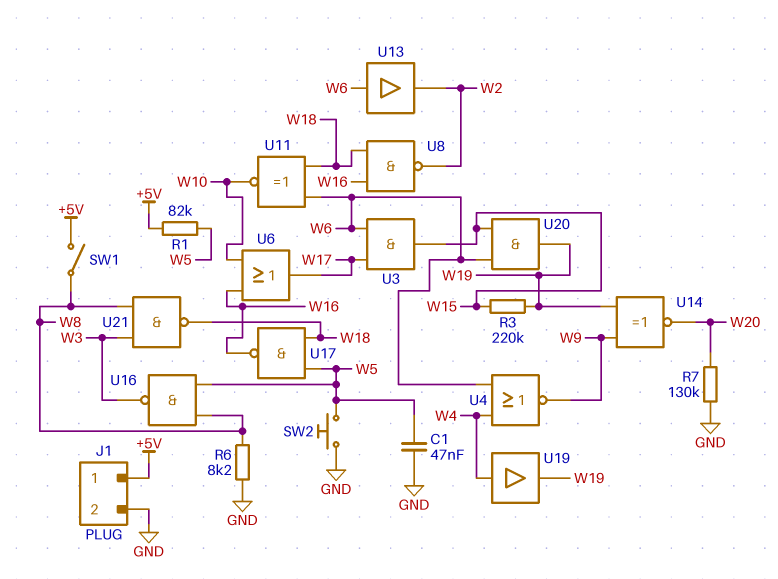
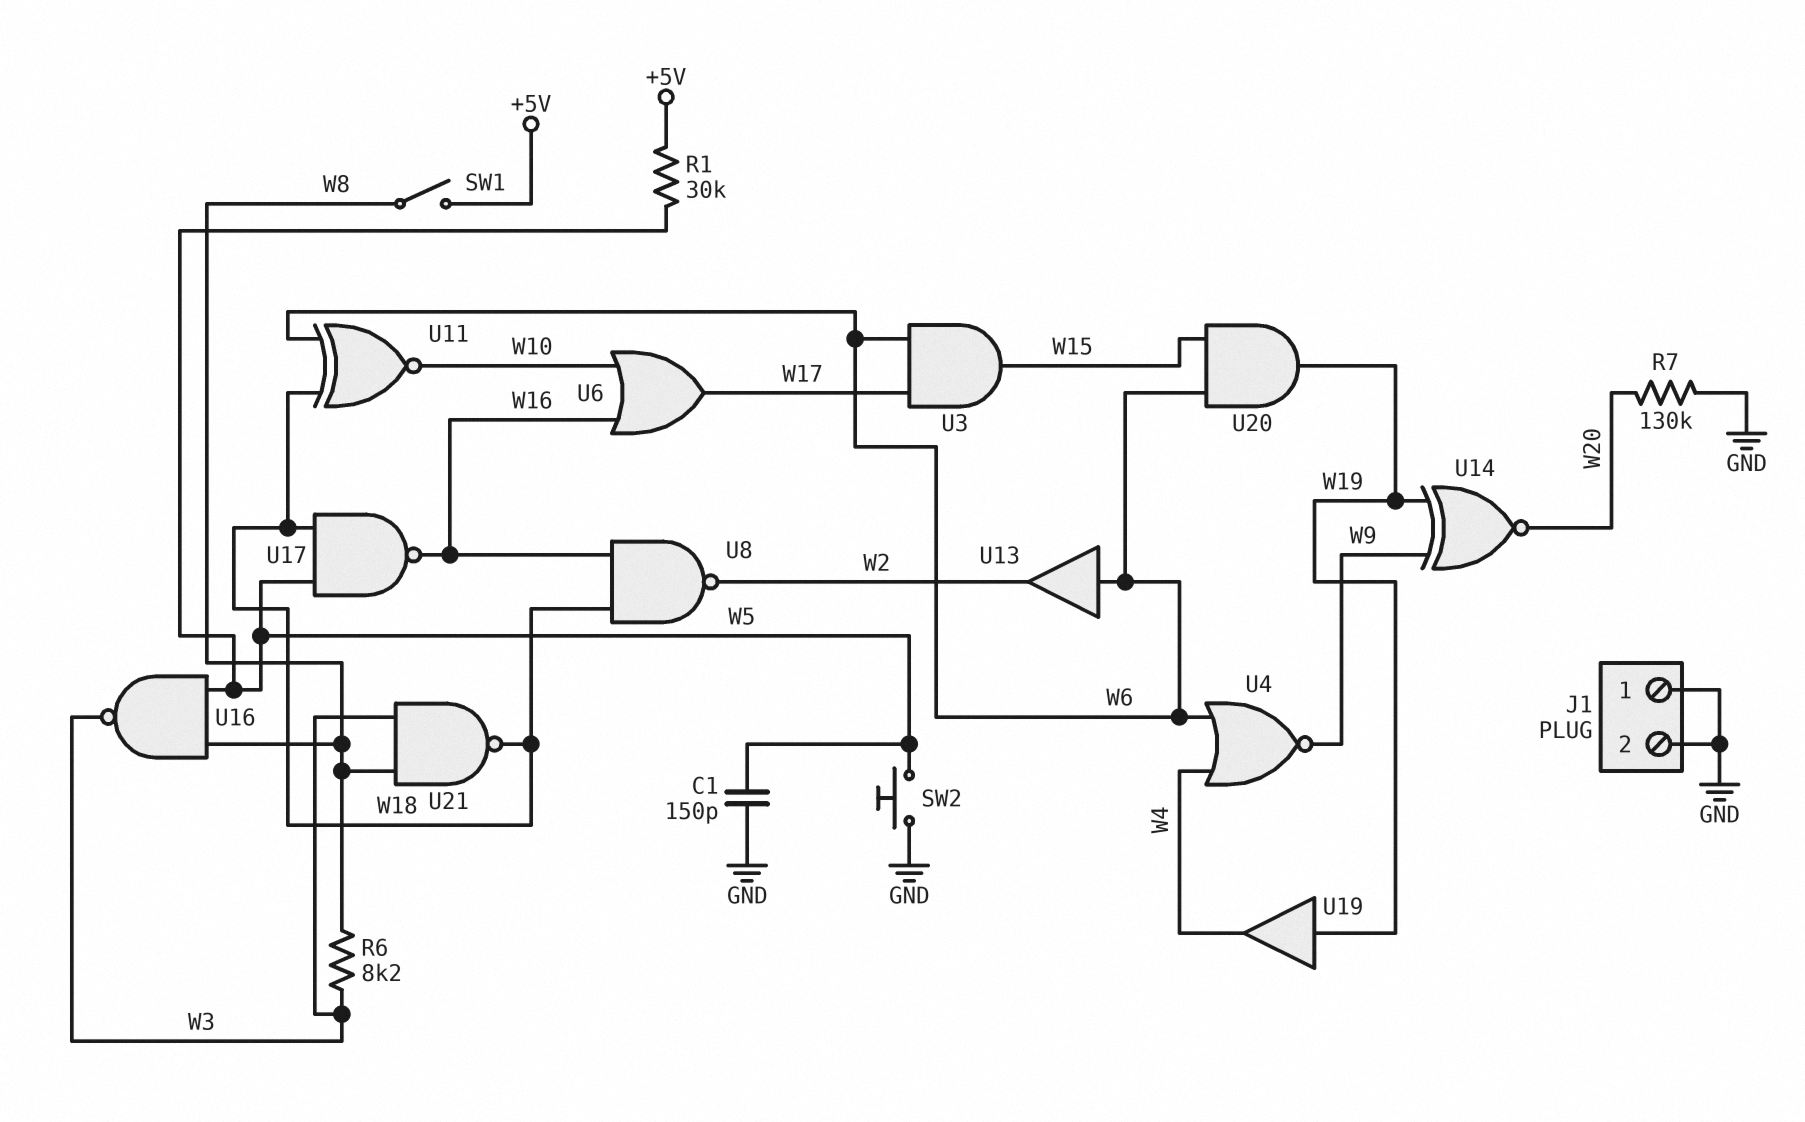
C1: 47nF (GND, W5) -> 150pF (GND, W5)
J1 pin 1: +5V -> GND
R1: 82k (+5V, W5) -> 30k (+5V, W5)
R3: 220k (W15, W19) -> none
R6: 8.2k (GND, W8) -> 8.2k (W3, W8)
U19: buffer (in W4, out W19) -> buffer (in W19, out W4)

